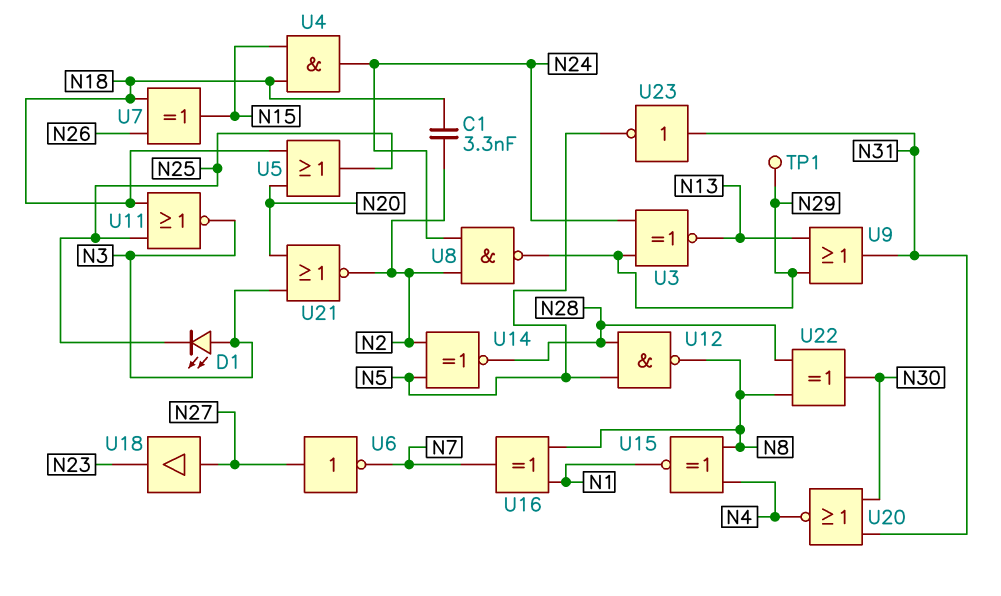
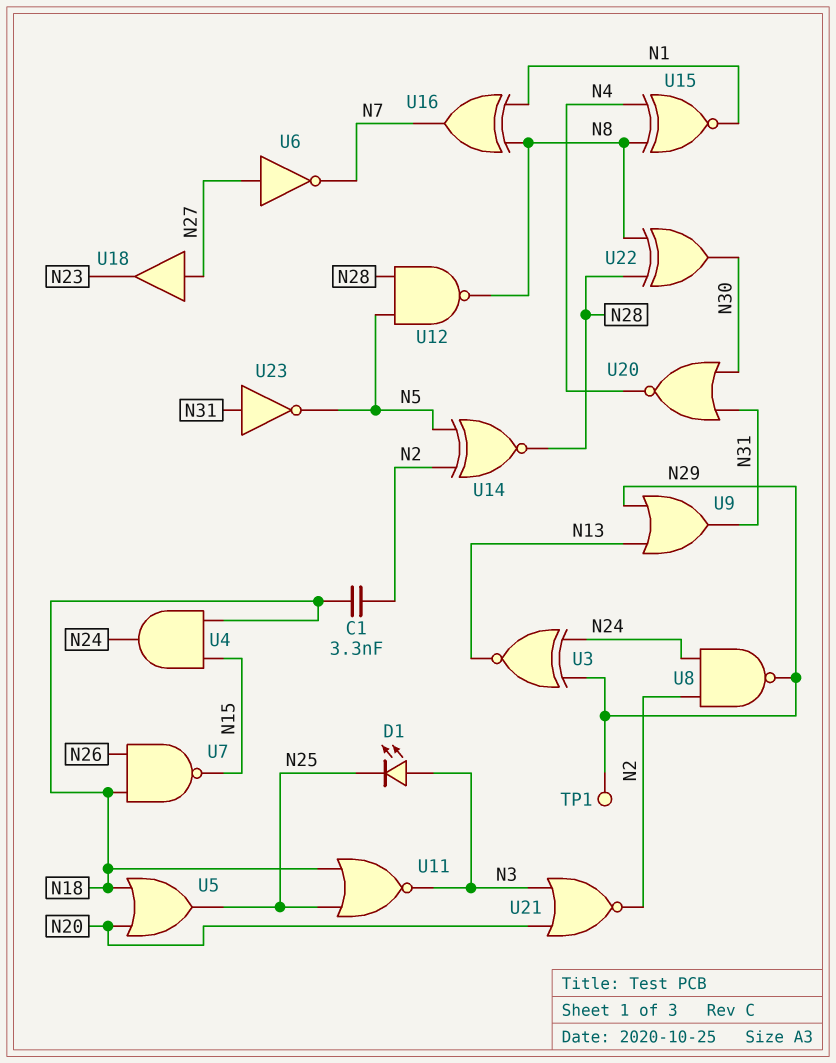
U7: XOR (in N18, in N26, out N15) -> NAND (in N18, in N26, out N15)

